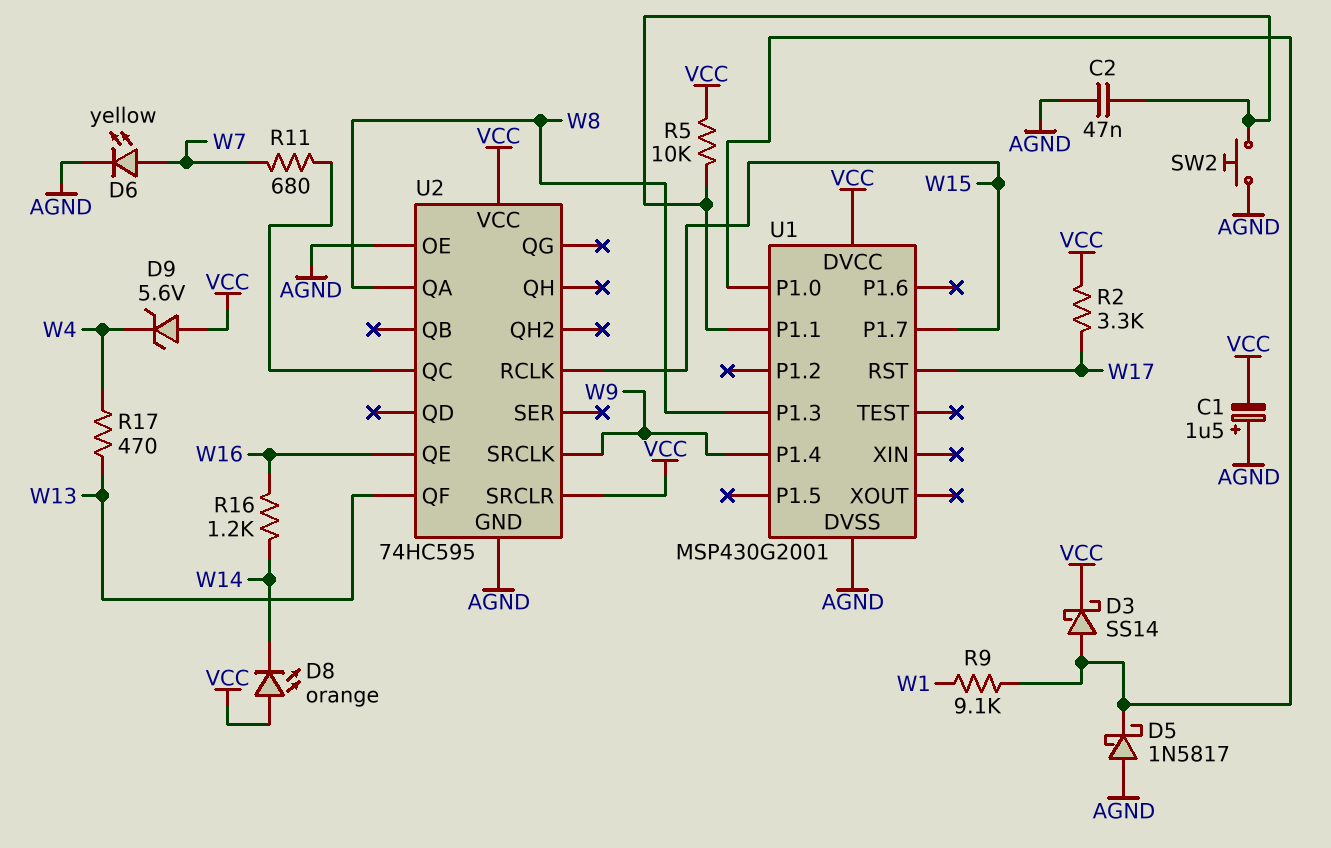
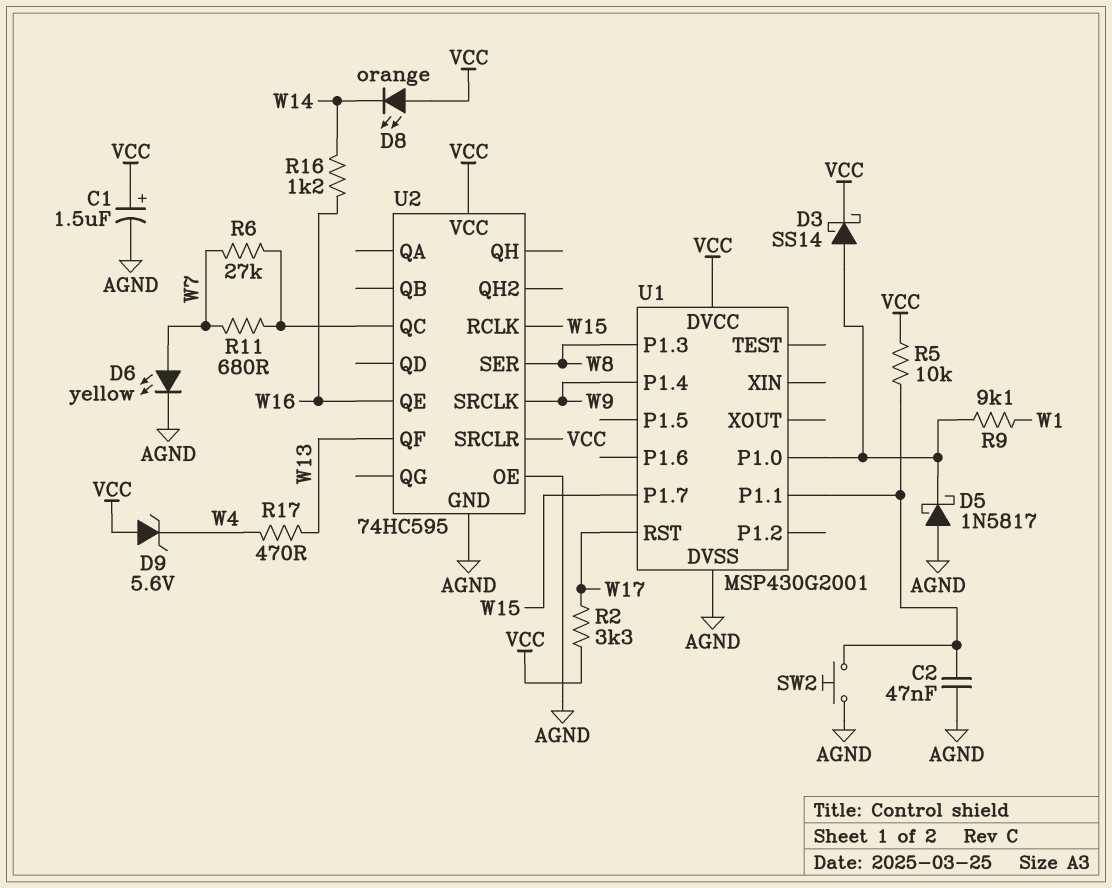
C1: 1.5uF (plus AGND, minus VCC) -> 1.5uF (plus VCC, minus AGND)
R6: none -> 27k (U2/QC, W7)
U2 pin QA: W8 -> none
U2 pin SER: none -> W8

